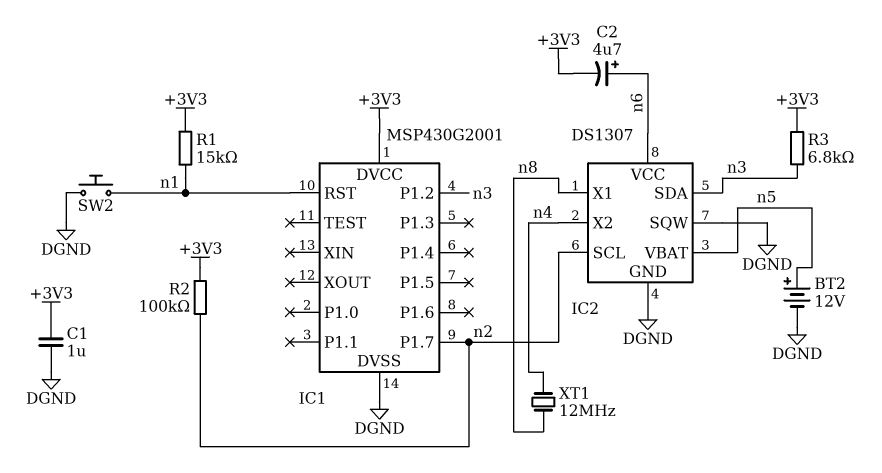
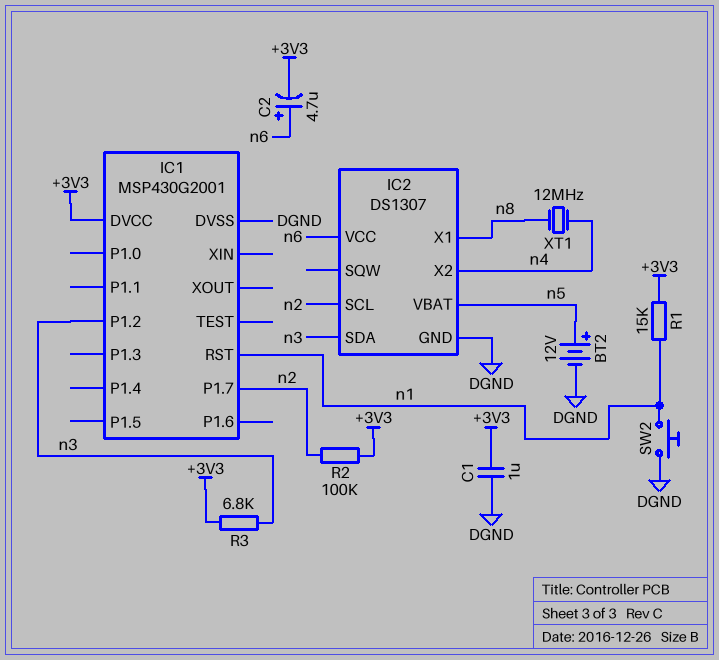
IC2 pin SQW: DGND -> none

